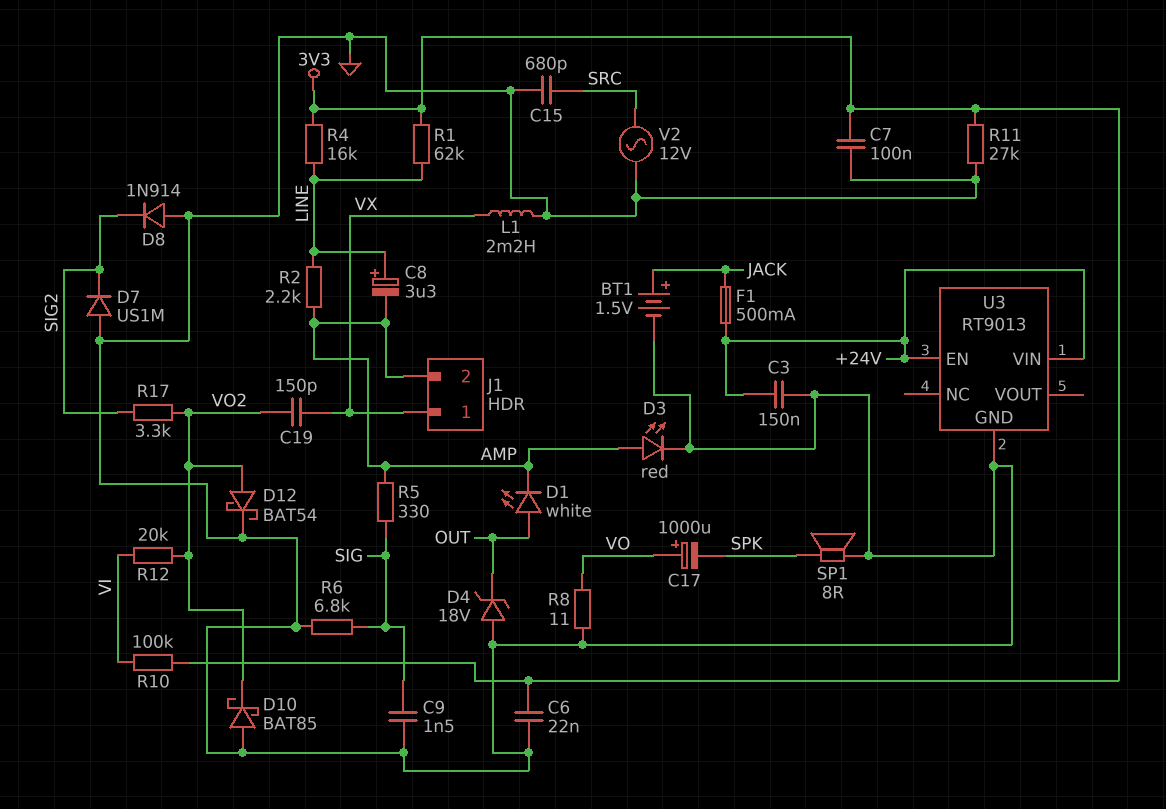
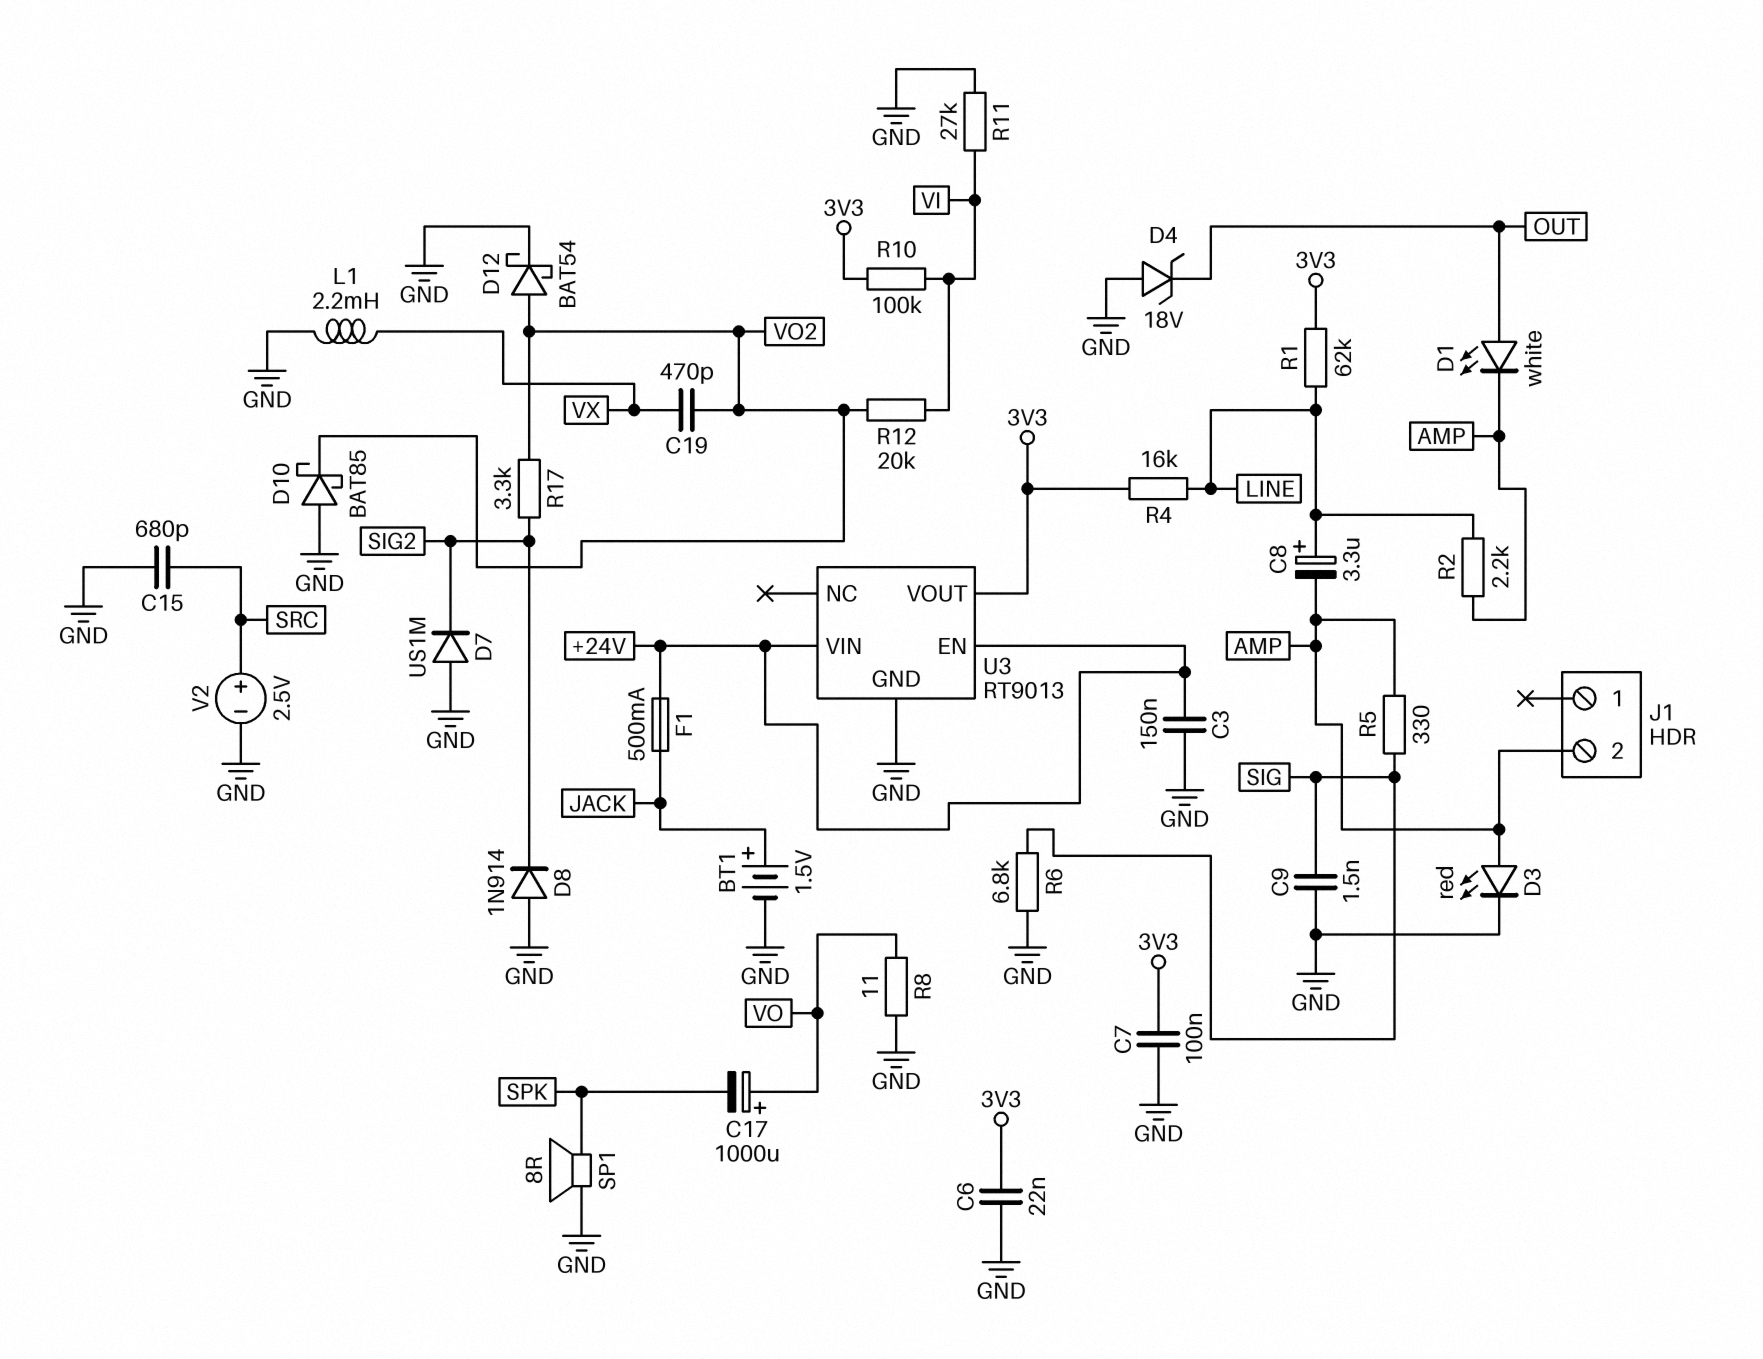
C19: 150pF (VO2, VX) -> 470pF (VO2, VX)
J1 pin 1: VX -> none
R11: 27k (3V3, GND) -> 27k (GND, VI)
U3 pin VOUT: none -> 3V3
V2: AC 12V (GND, SRC) -> 2.5V (plus SRC, minus GND)

